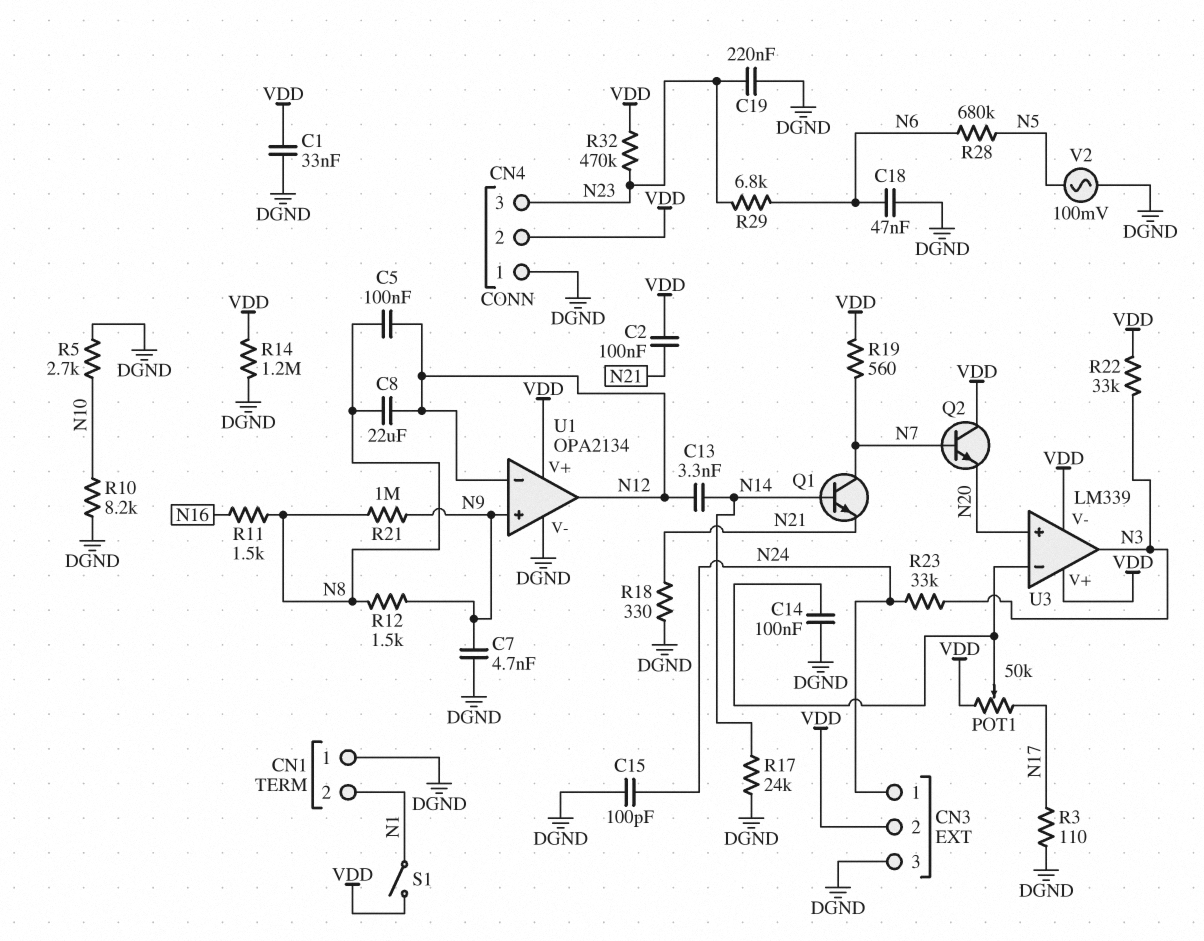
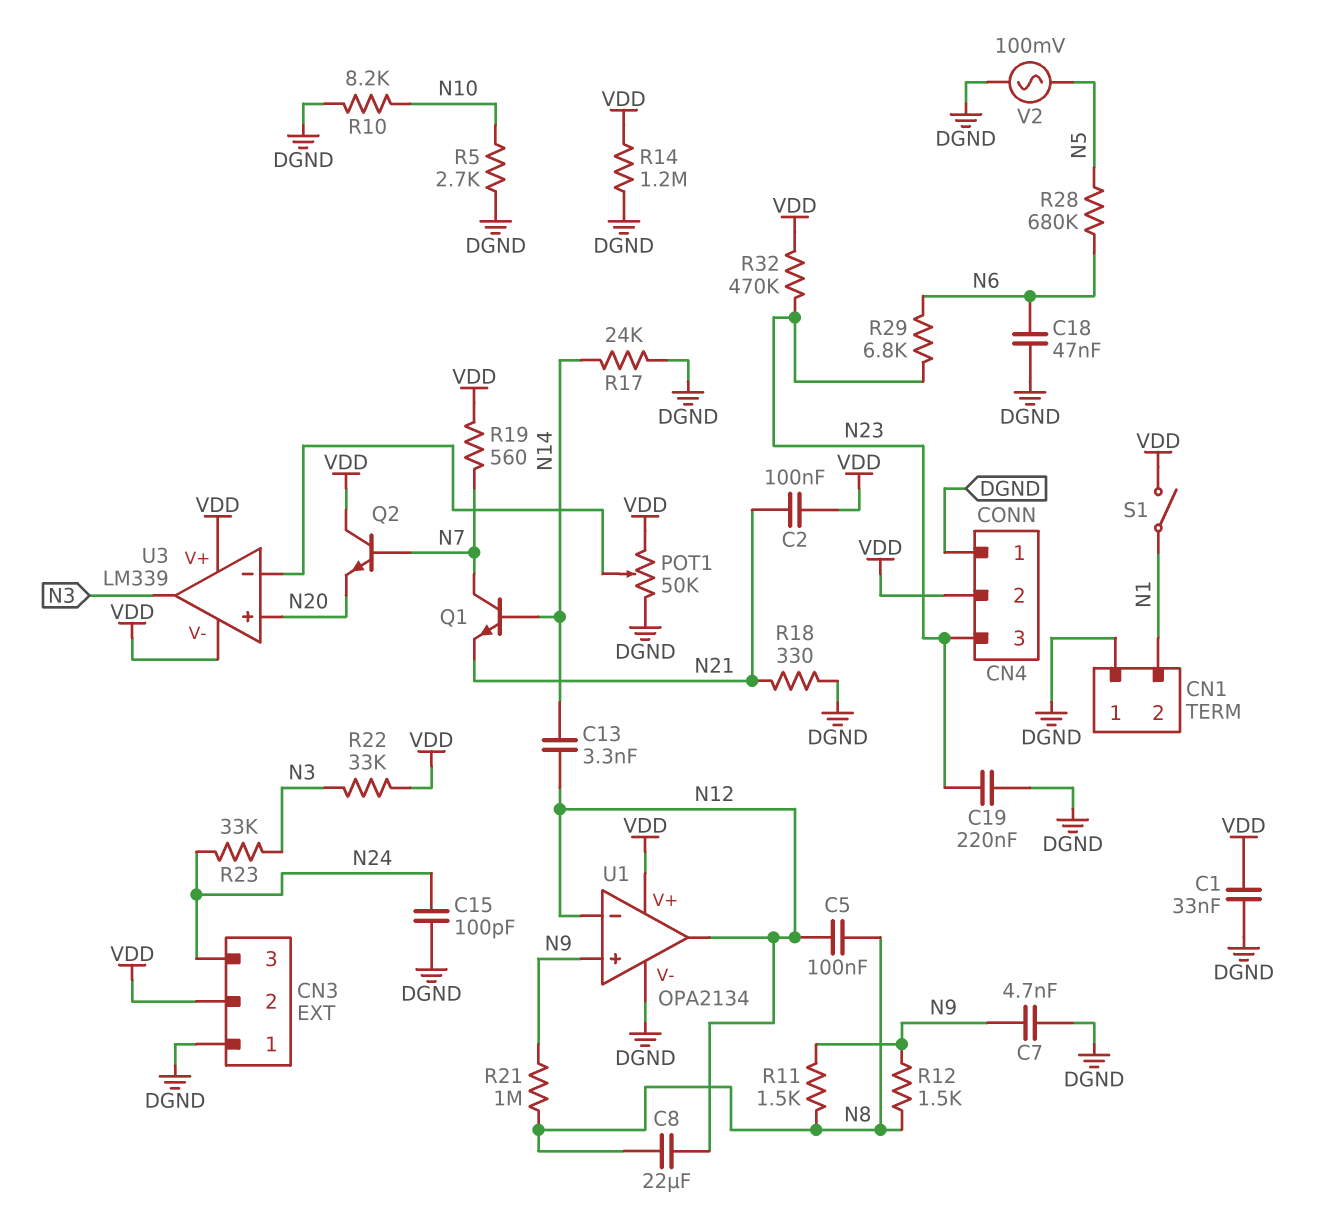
C14: 100nF (DGND, U3/in-) -> none
CN3 pin 1: N24 -> DGND
CN3 pin 3: DGND -> N24
POT1: 50k (N17, VDD, wiper U3/in-) -> 50k (DGND, VDD, wiper U3/in-)
R3: 110 (DGND, N17) -> none
R11: 1.5k (N8, N16) -> 1.5k (N8, N9)

